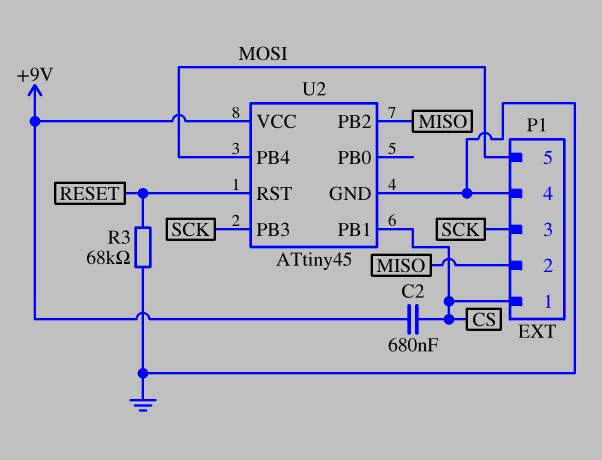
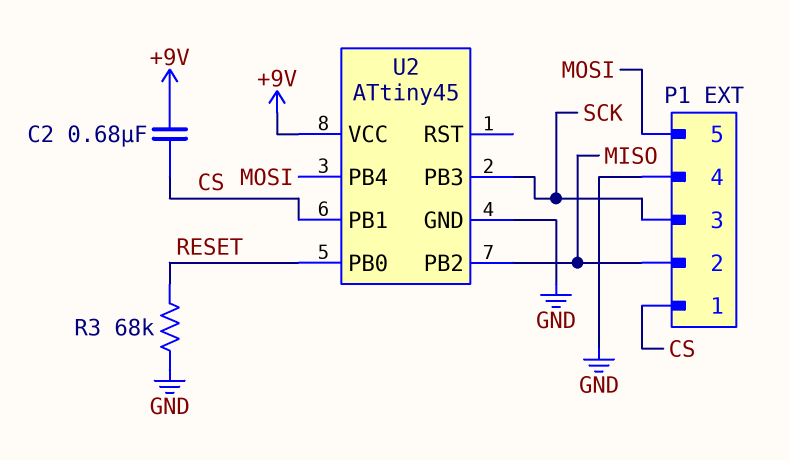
U2 pin PB0: none -> RESET
U2 pin RST: RESET -> none

